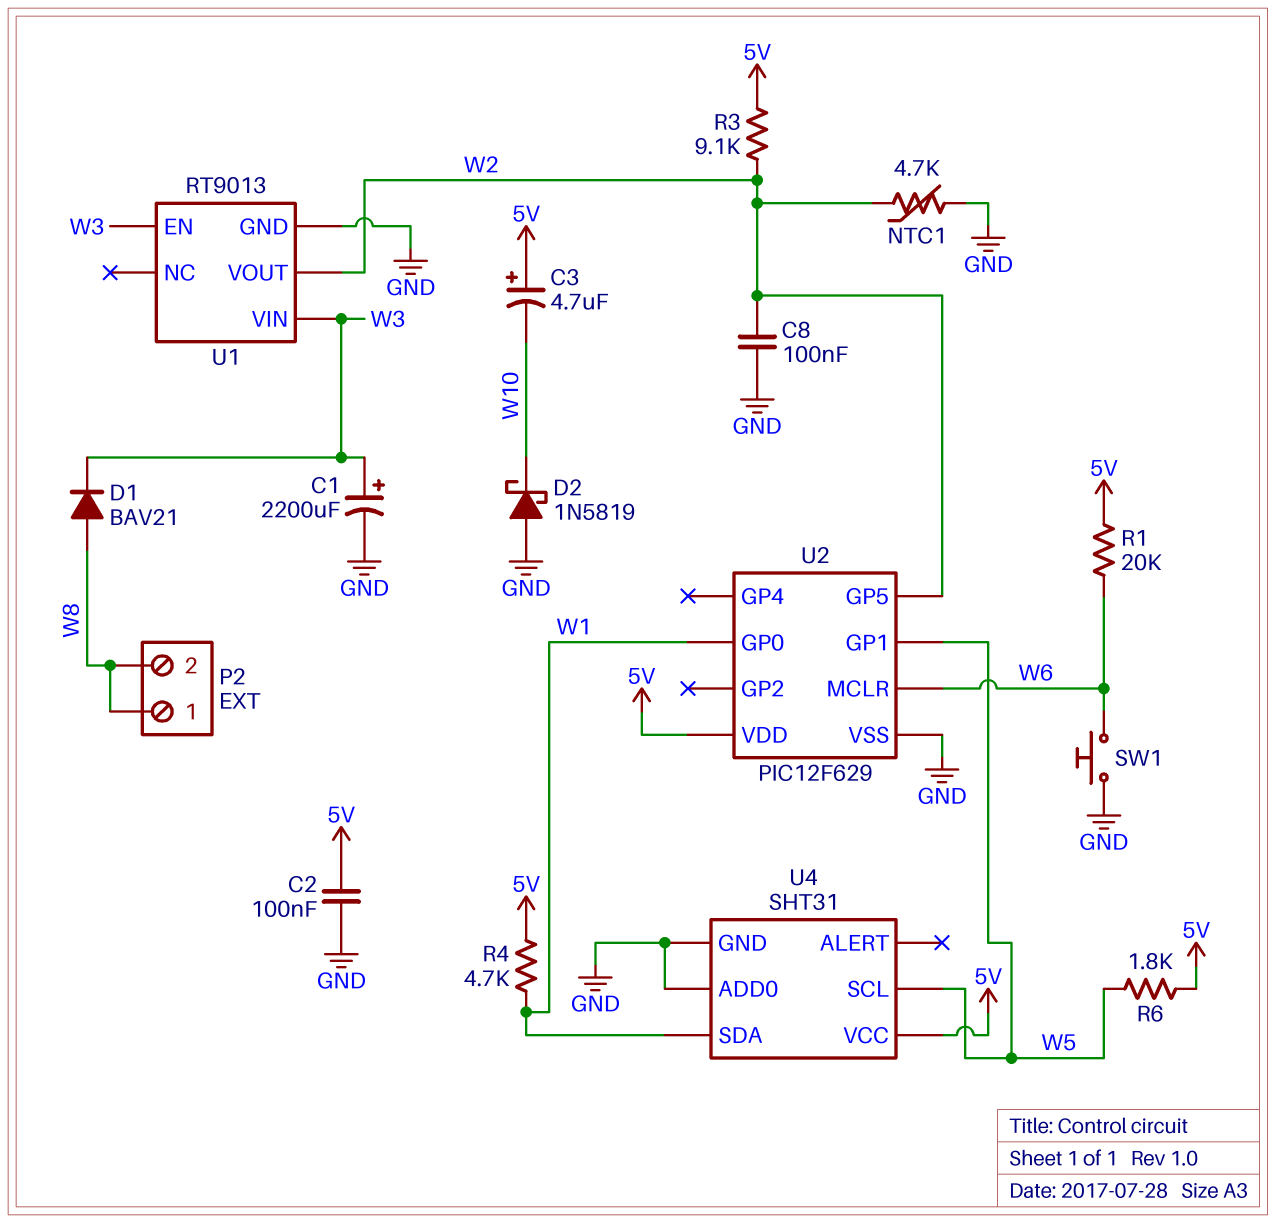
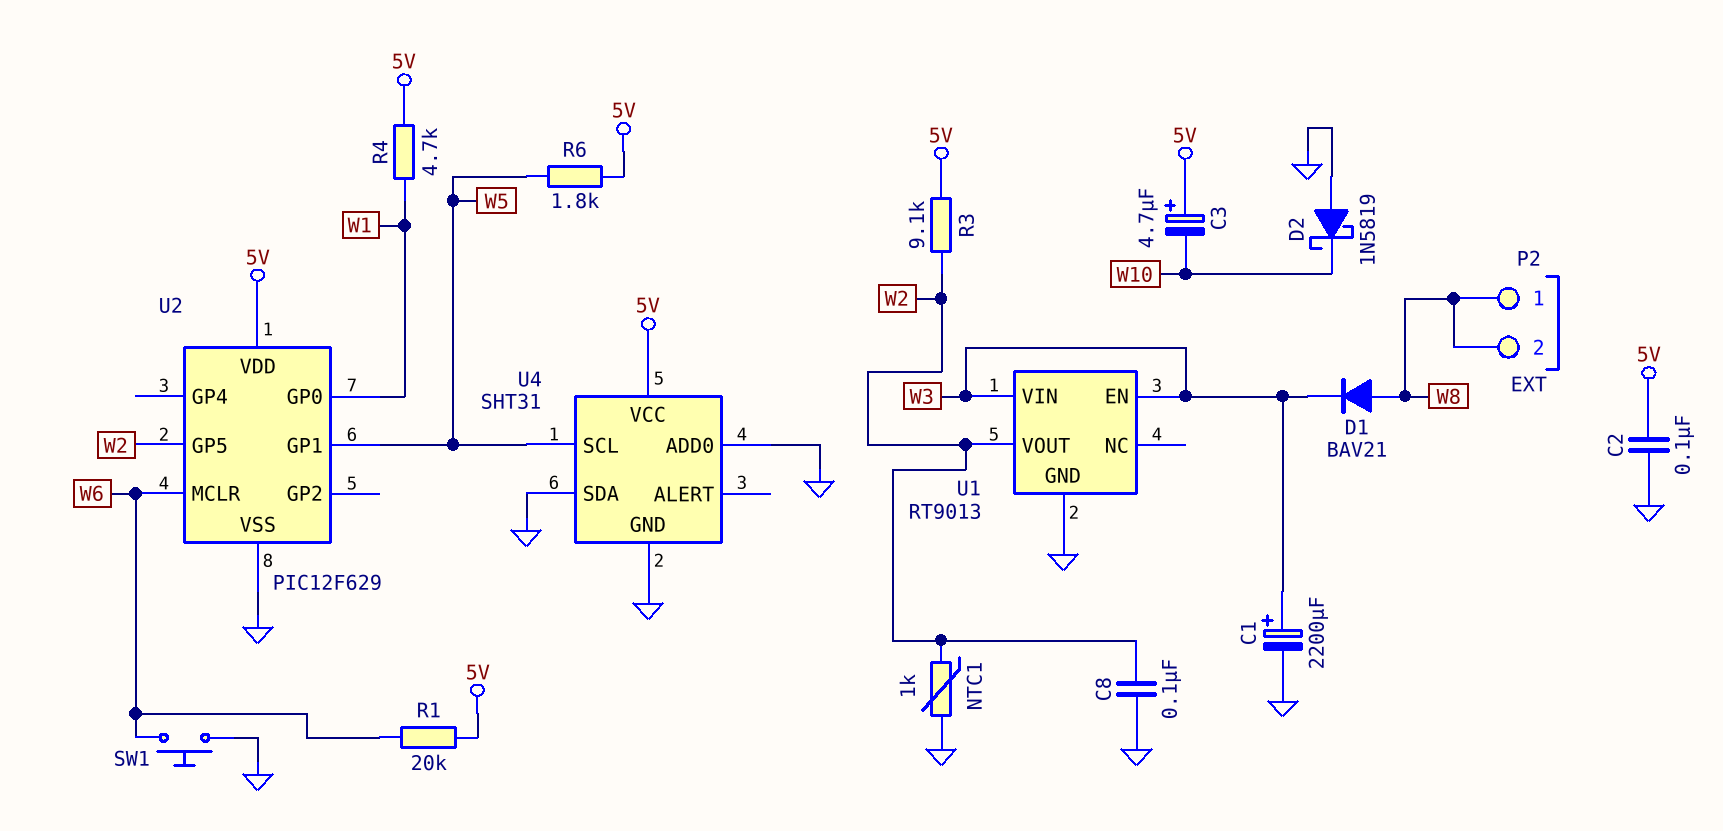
NTC1: 4.7k (GND, W2) -> 1k (GND, W2)
U4 pin SDA: W1 -> GND

